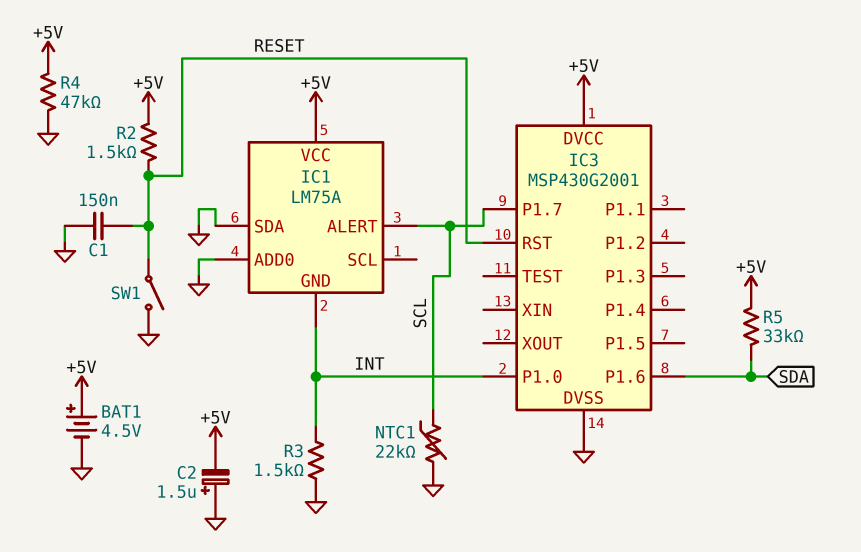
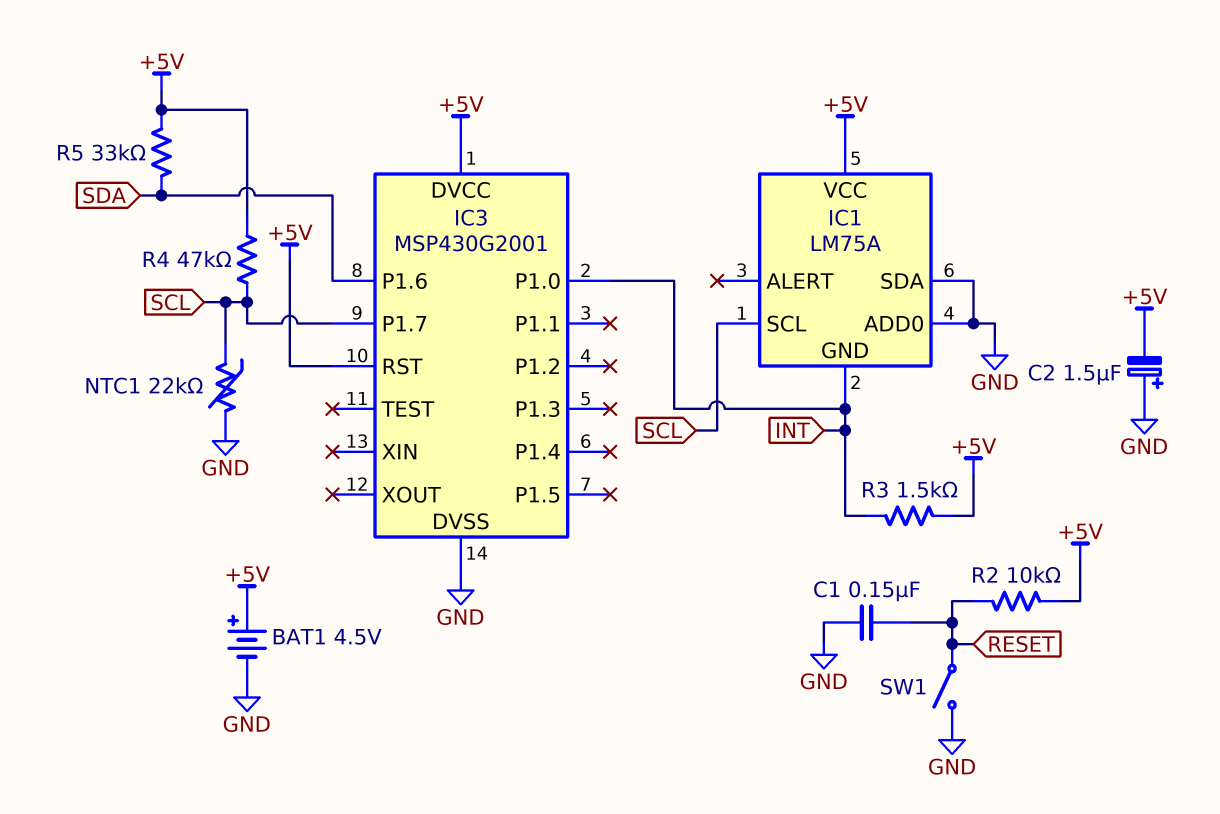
IC1 pin ALERT: SCL -> none
IC1 pin SCL: none -> SCL
IC3 pin RST: RESET -> +5V
R2: 1.5k (+5V, RESET) -> 10k (+5V, RESET)
R3: 1.5k (GND, INT) -> 1.5k (+5V, INT)
R4: 47k (+5V, GND) -> 47k (+5V, SCL)

